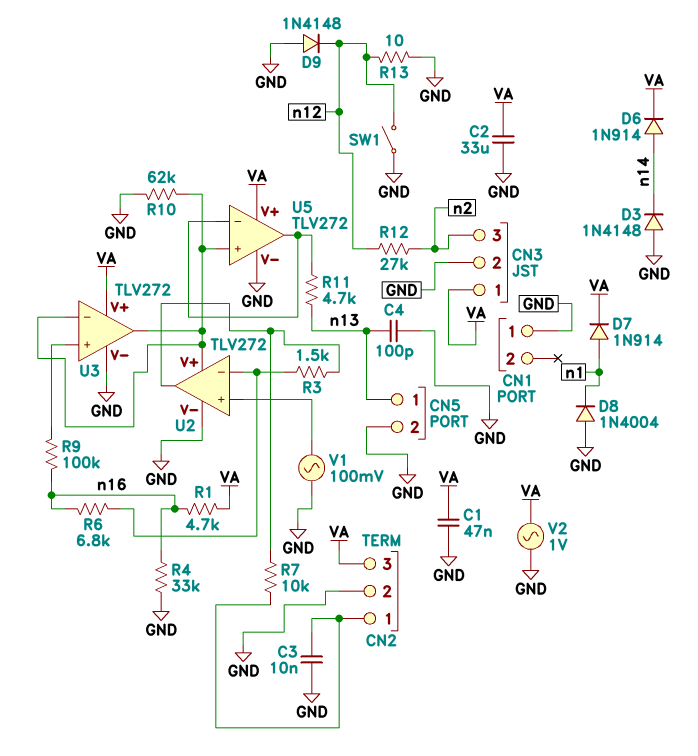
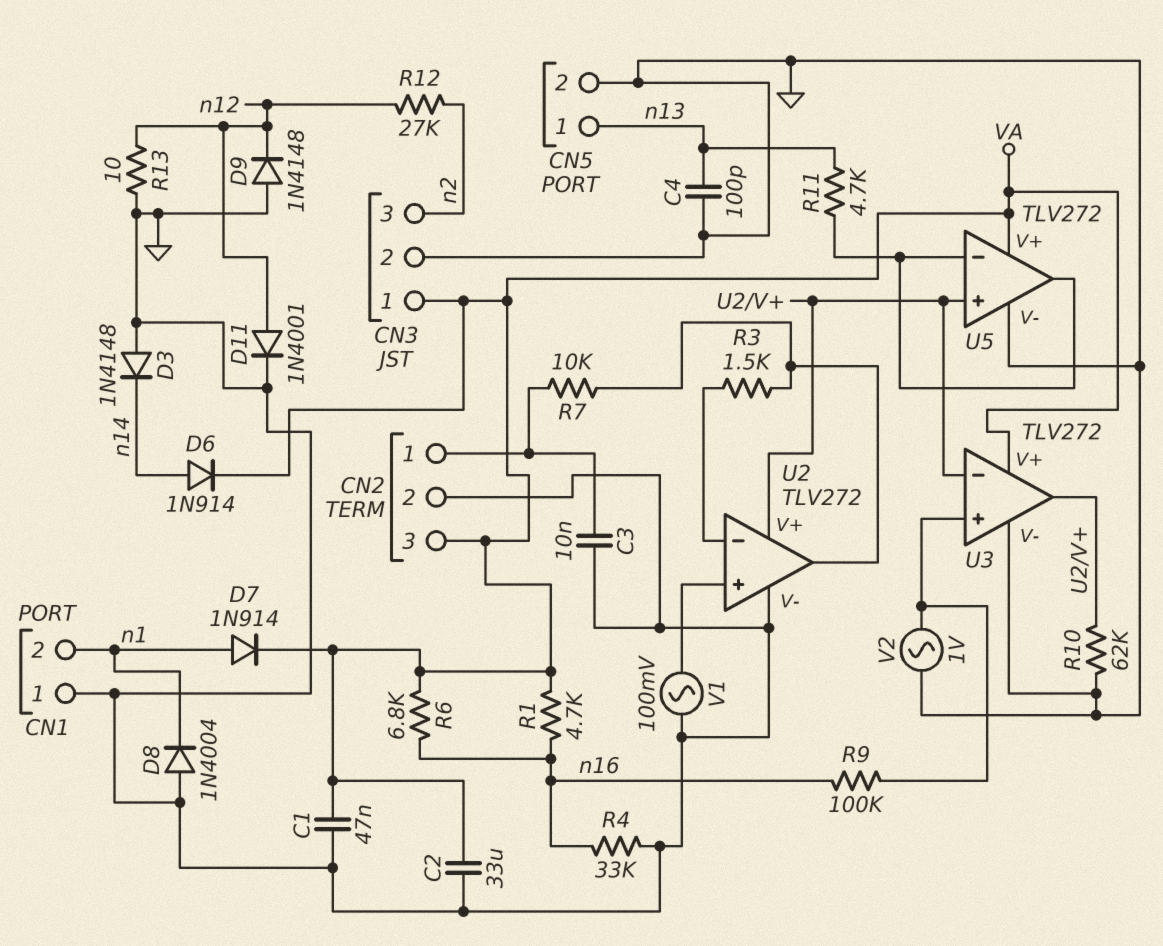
CN1 pin 2: none -> n1
D11: none -> diode 1N4001 (A n12, K GND)
R6: 6.8k (U2/in-, n16) -> 6.8k (VA, n16)
SW1: switch (GND, n12) -> none
V2: AC 1V (GND, VA) -> AC 1V (GND, U3/in+)

